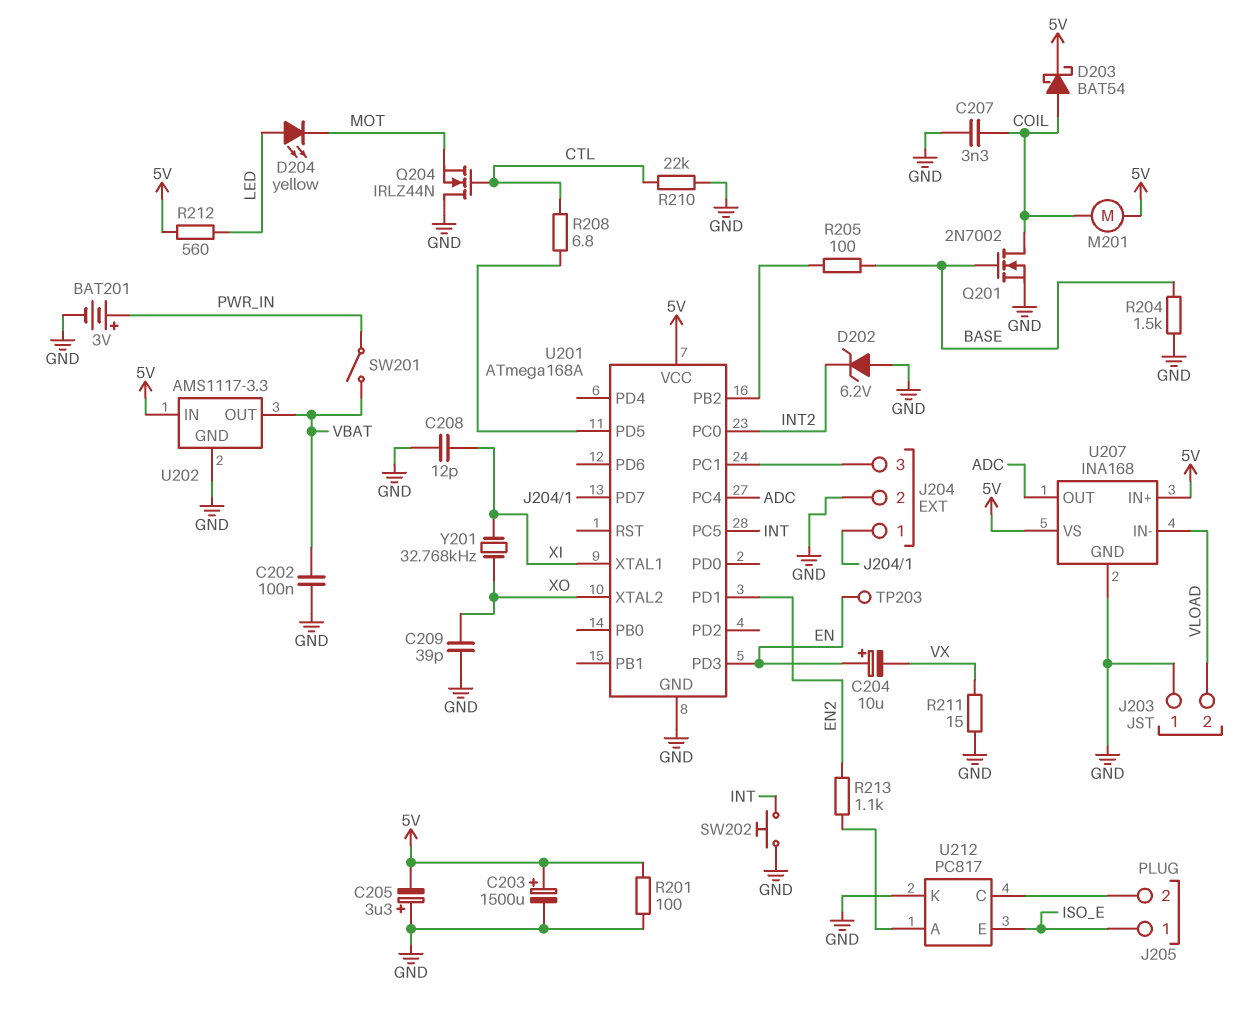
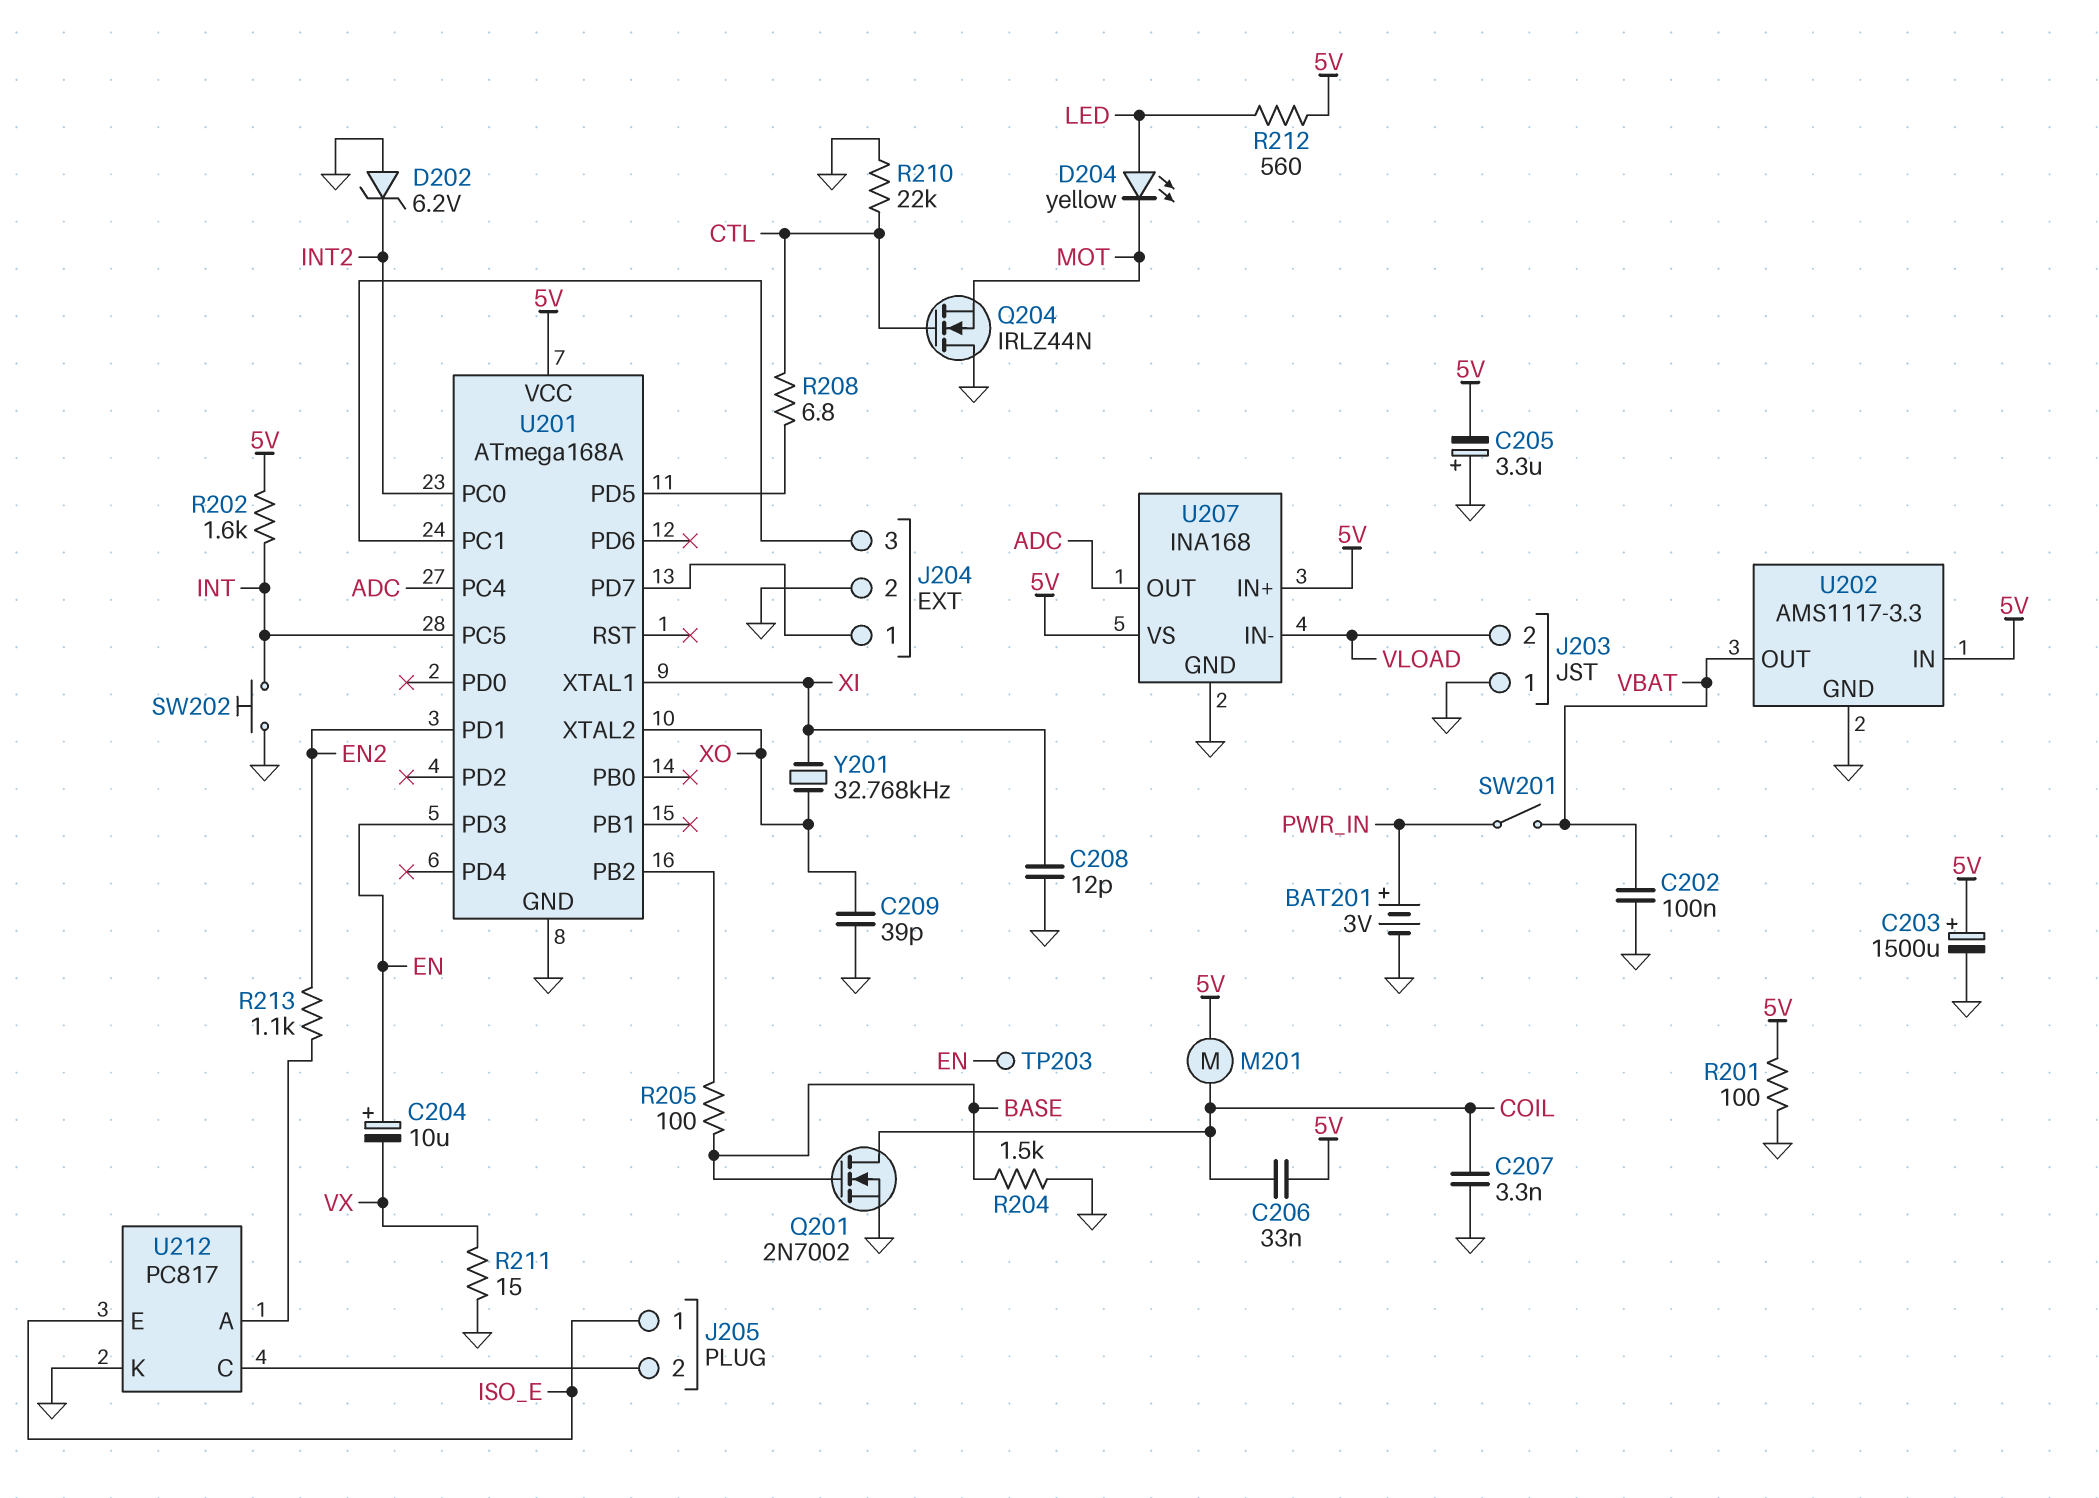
C206: none -> 33nF (5V, COIL)
D203: schottky BAT54 (A COIL, K 5V) -> none
R202: none -> 1.6k (5V, INT)

